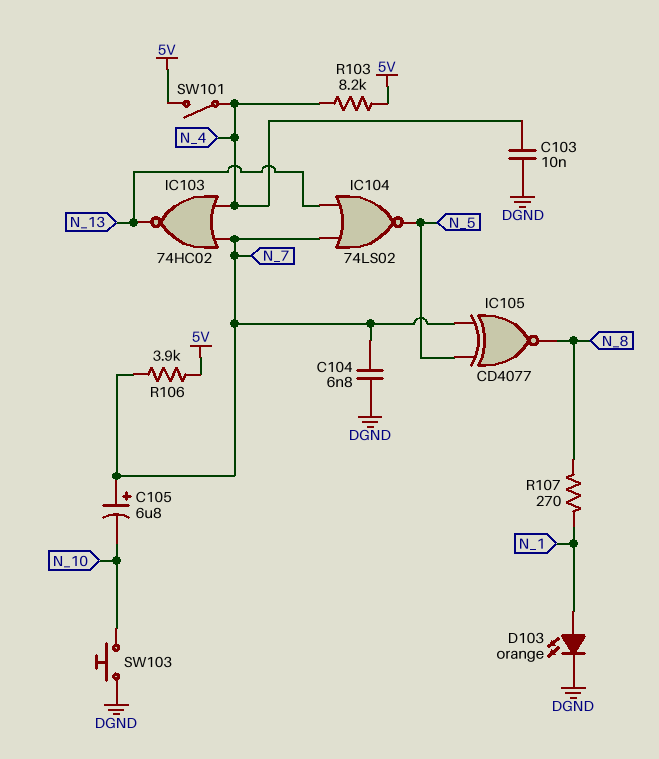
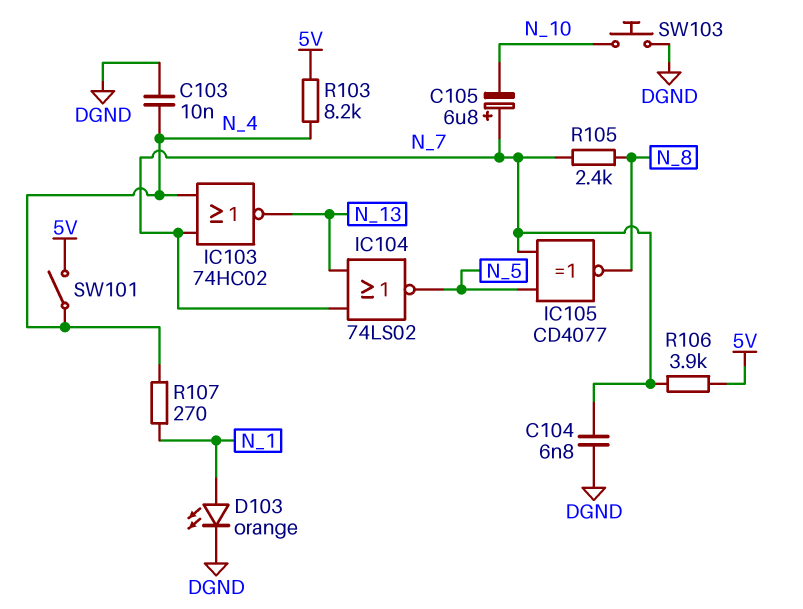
R105: none -> 2.4k (N_7, N_8)
R107: 270 (N_1, N_8) -> 270 (N_1, N_4)

